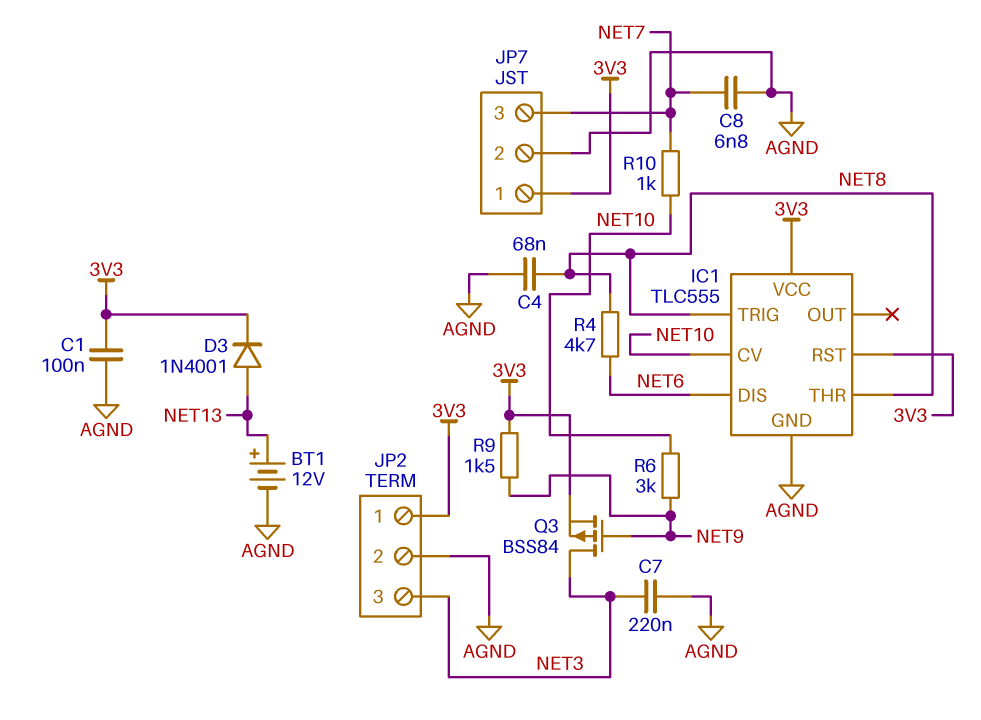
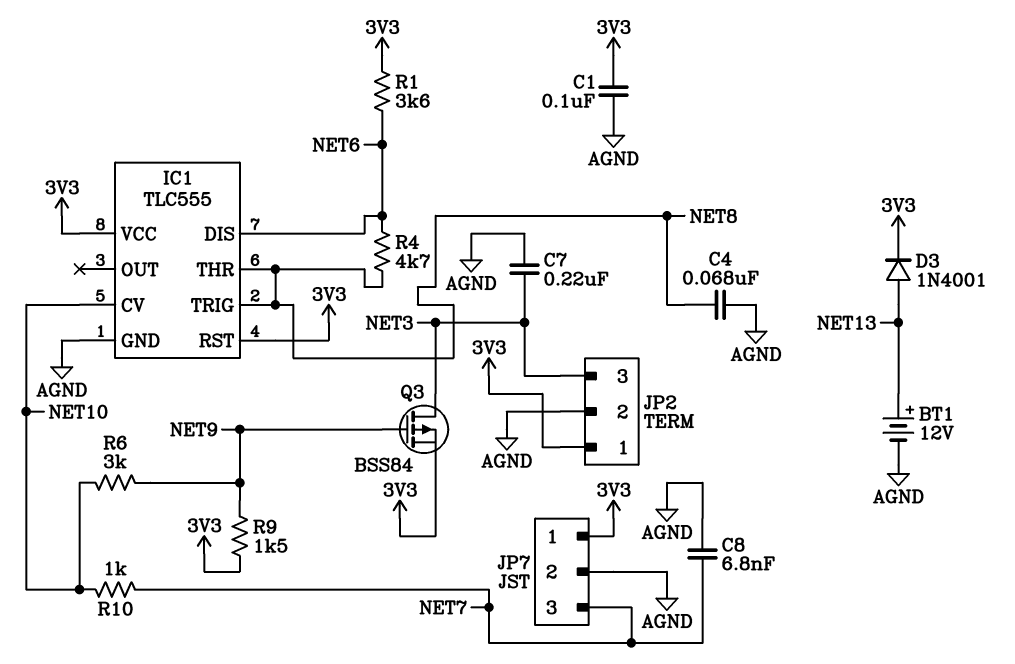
R1: none -> 3.6k (3V3, NET6)

